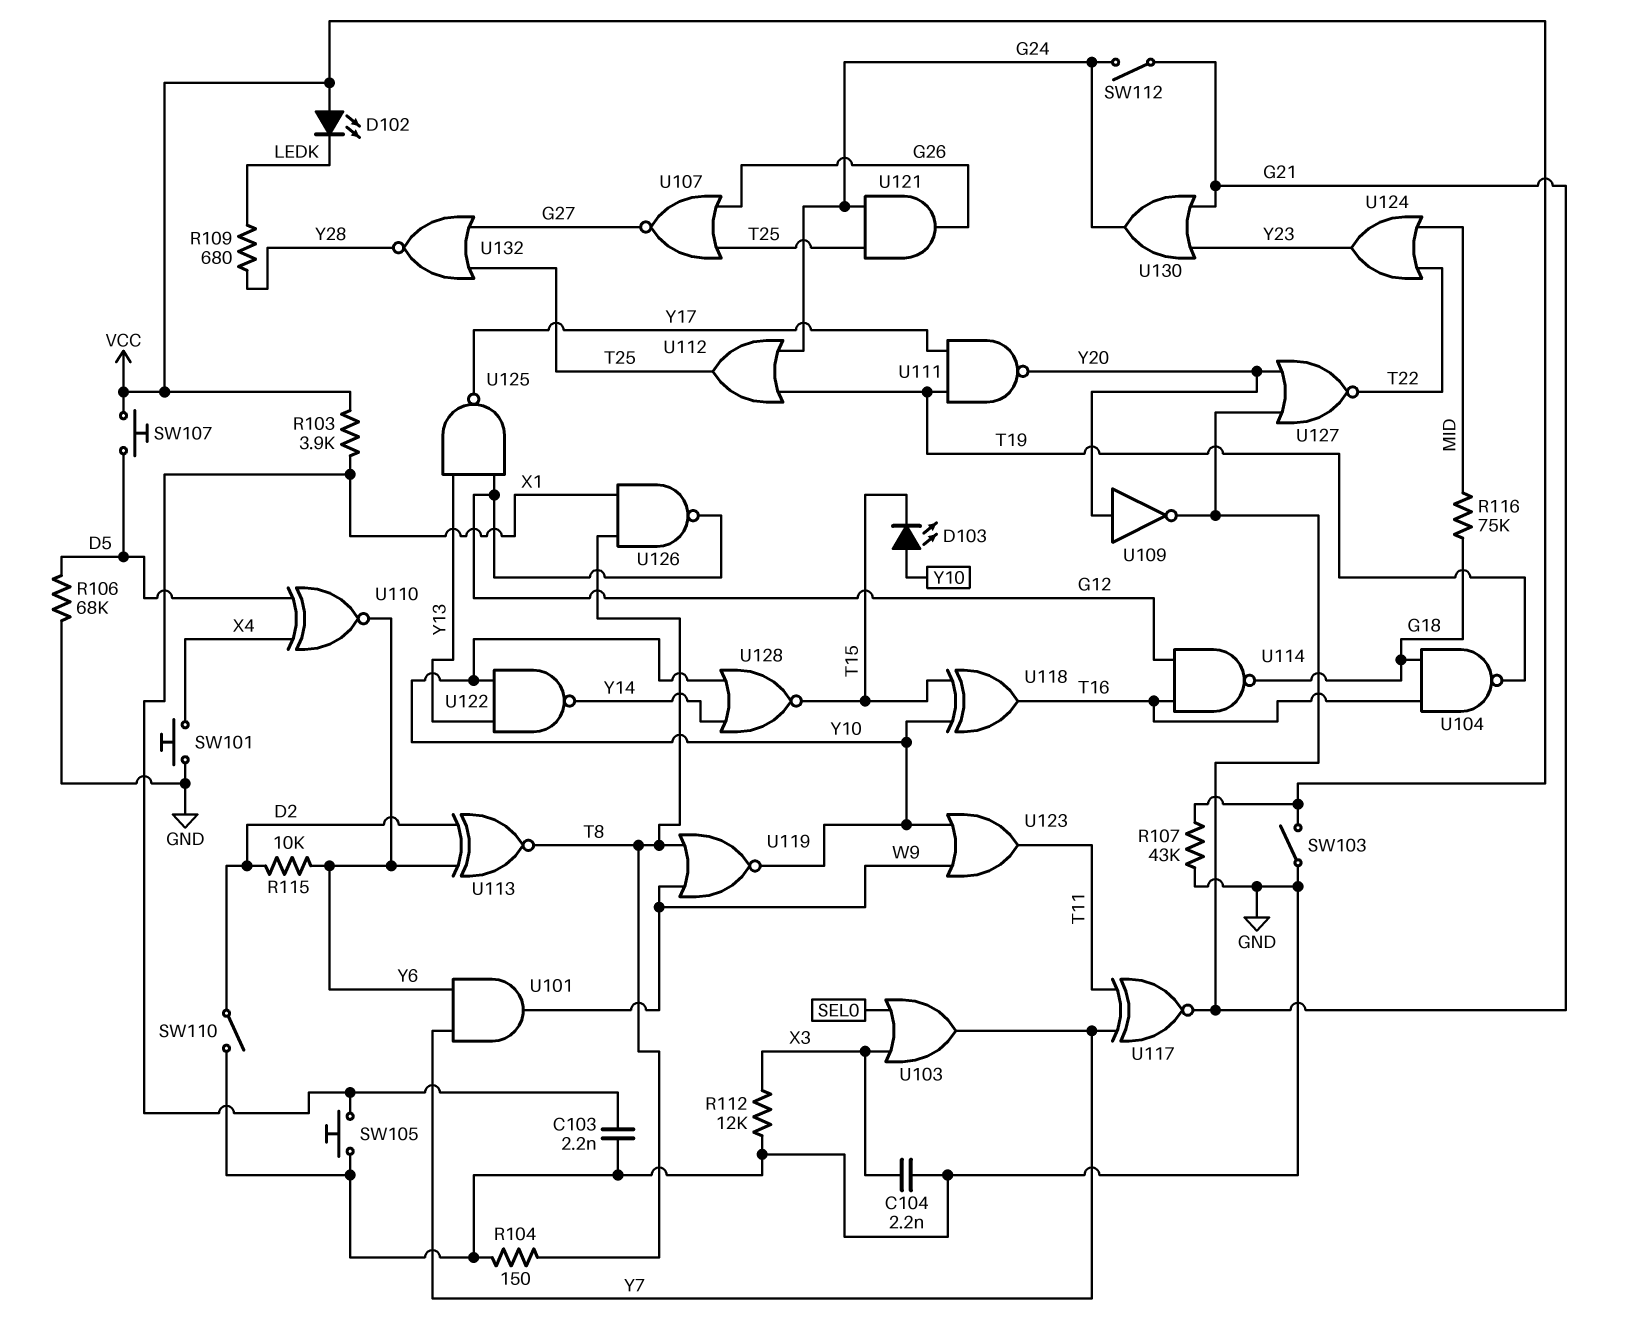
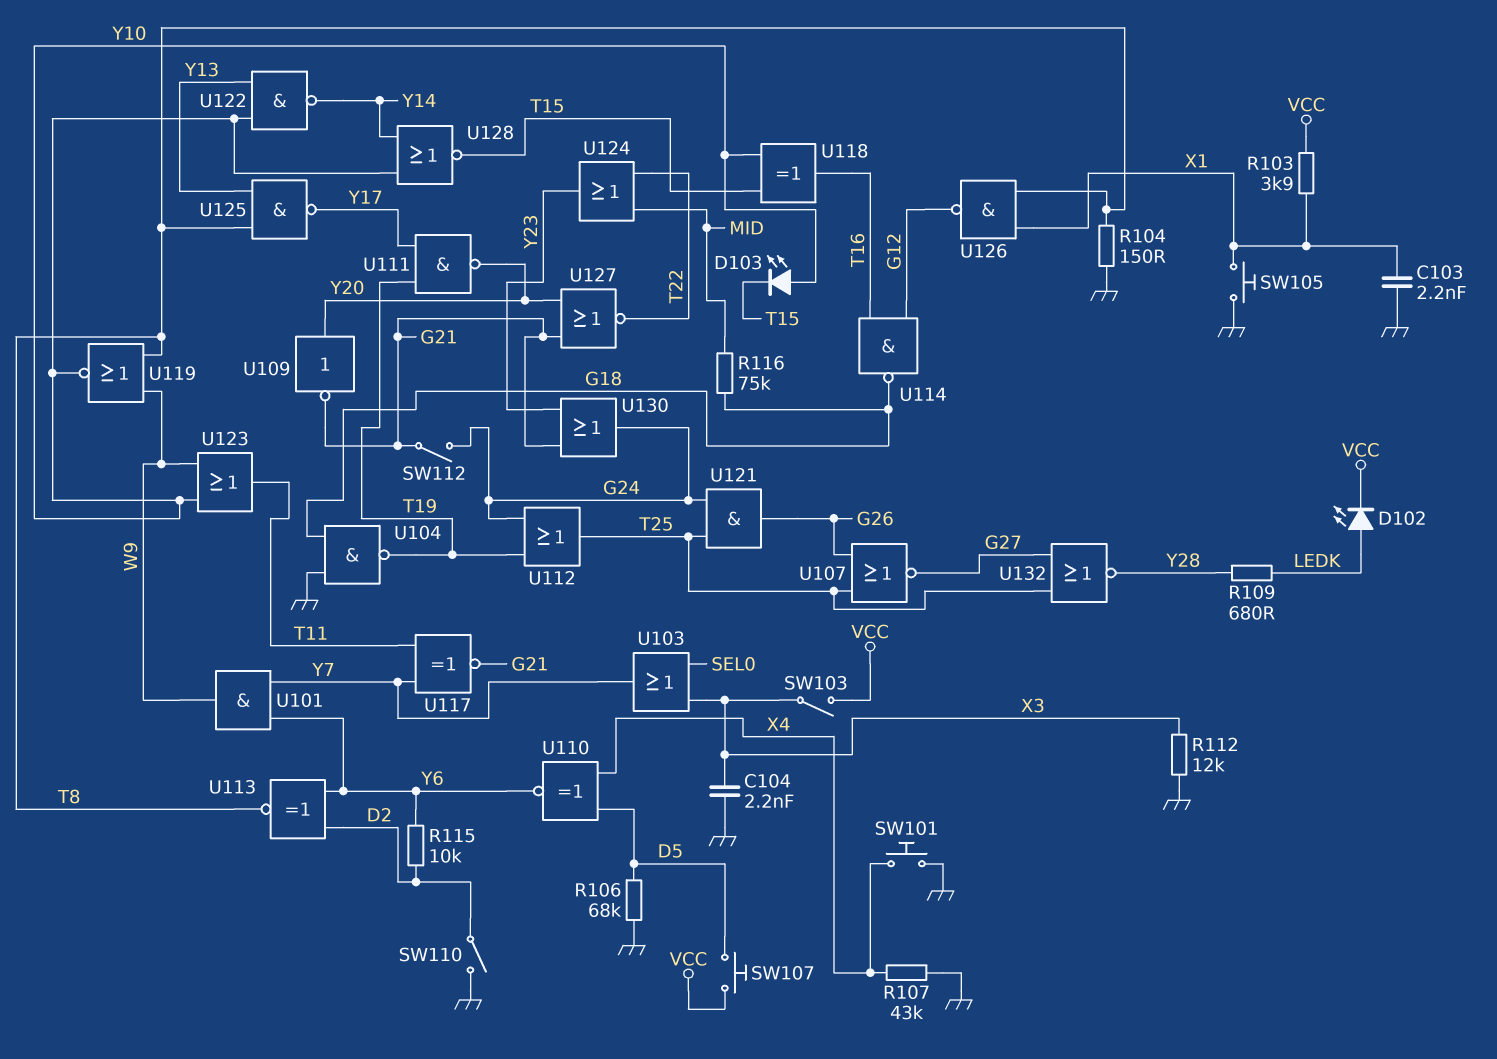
D102: LED (A VCC, K LEDK) -> LED (A LEDK, K VCC)
R107: 43k (GND, VCC) -> 43k (GND, X4)
SW103: switch (GND, VCC) -> switch (VCC, X3)
U104: NAND (in G18, in T16, out T19) -> NAND (in G18, in GND, out T19)
U125: NAND (in G12, in Y13, out Y17) -> NAND (in T8, in Y13, out Y17)

